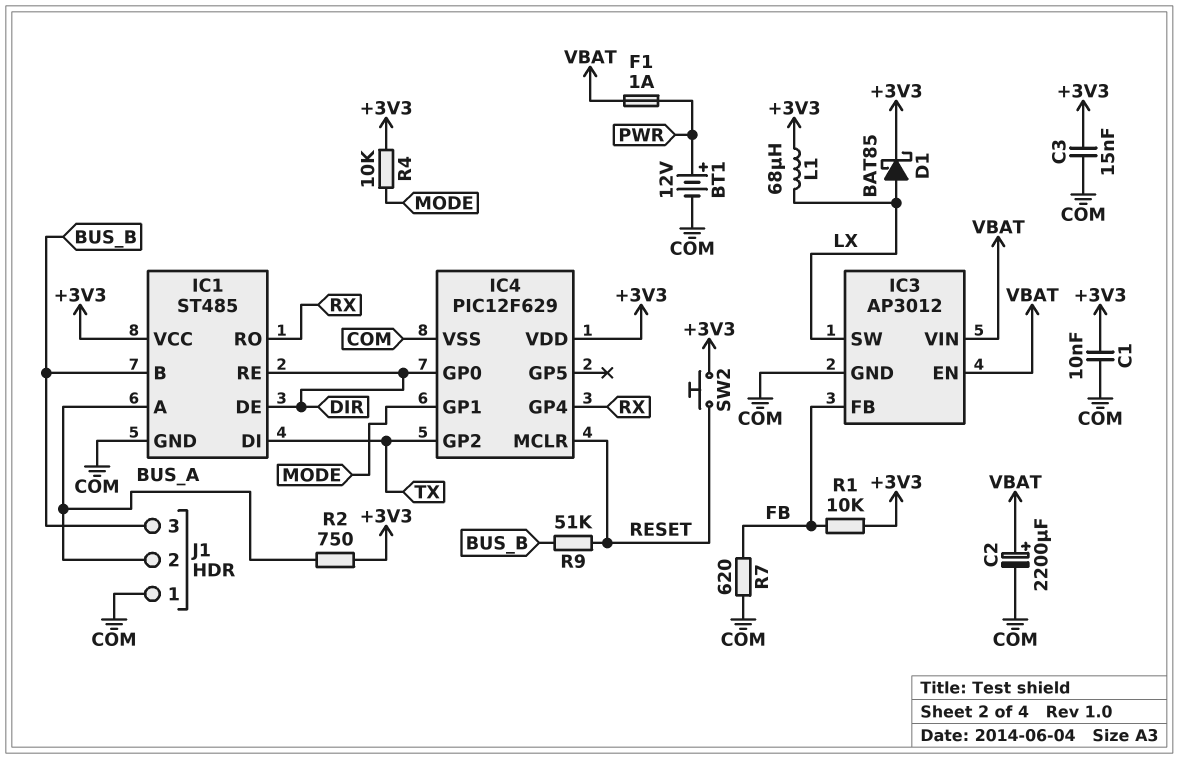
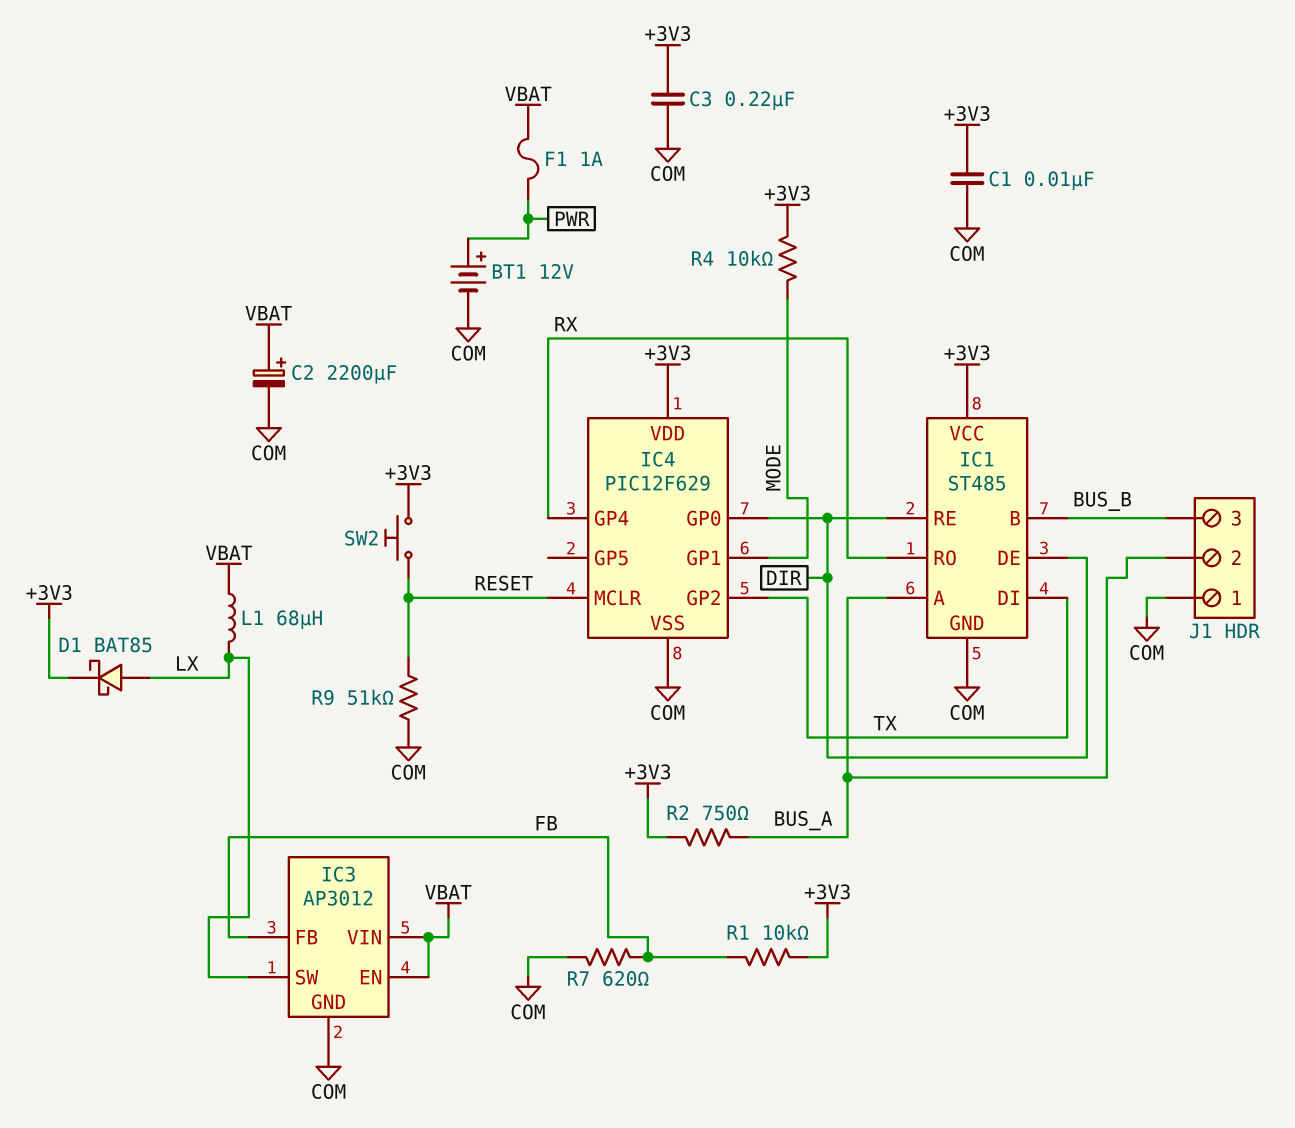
C3: 15nF (+3V3, COM) -> 220nF (+3V3, COM)
L1: 68uH (+3V3, LX) -> 68uH (LX, VBAT)
R9: 51k (BUS_B, RESET) -> 51k (COM, RESET)

